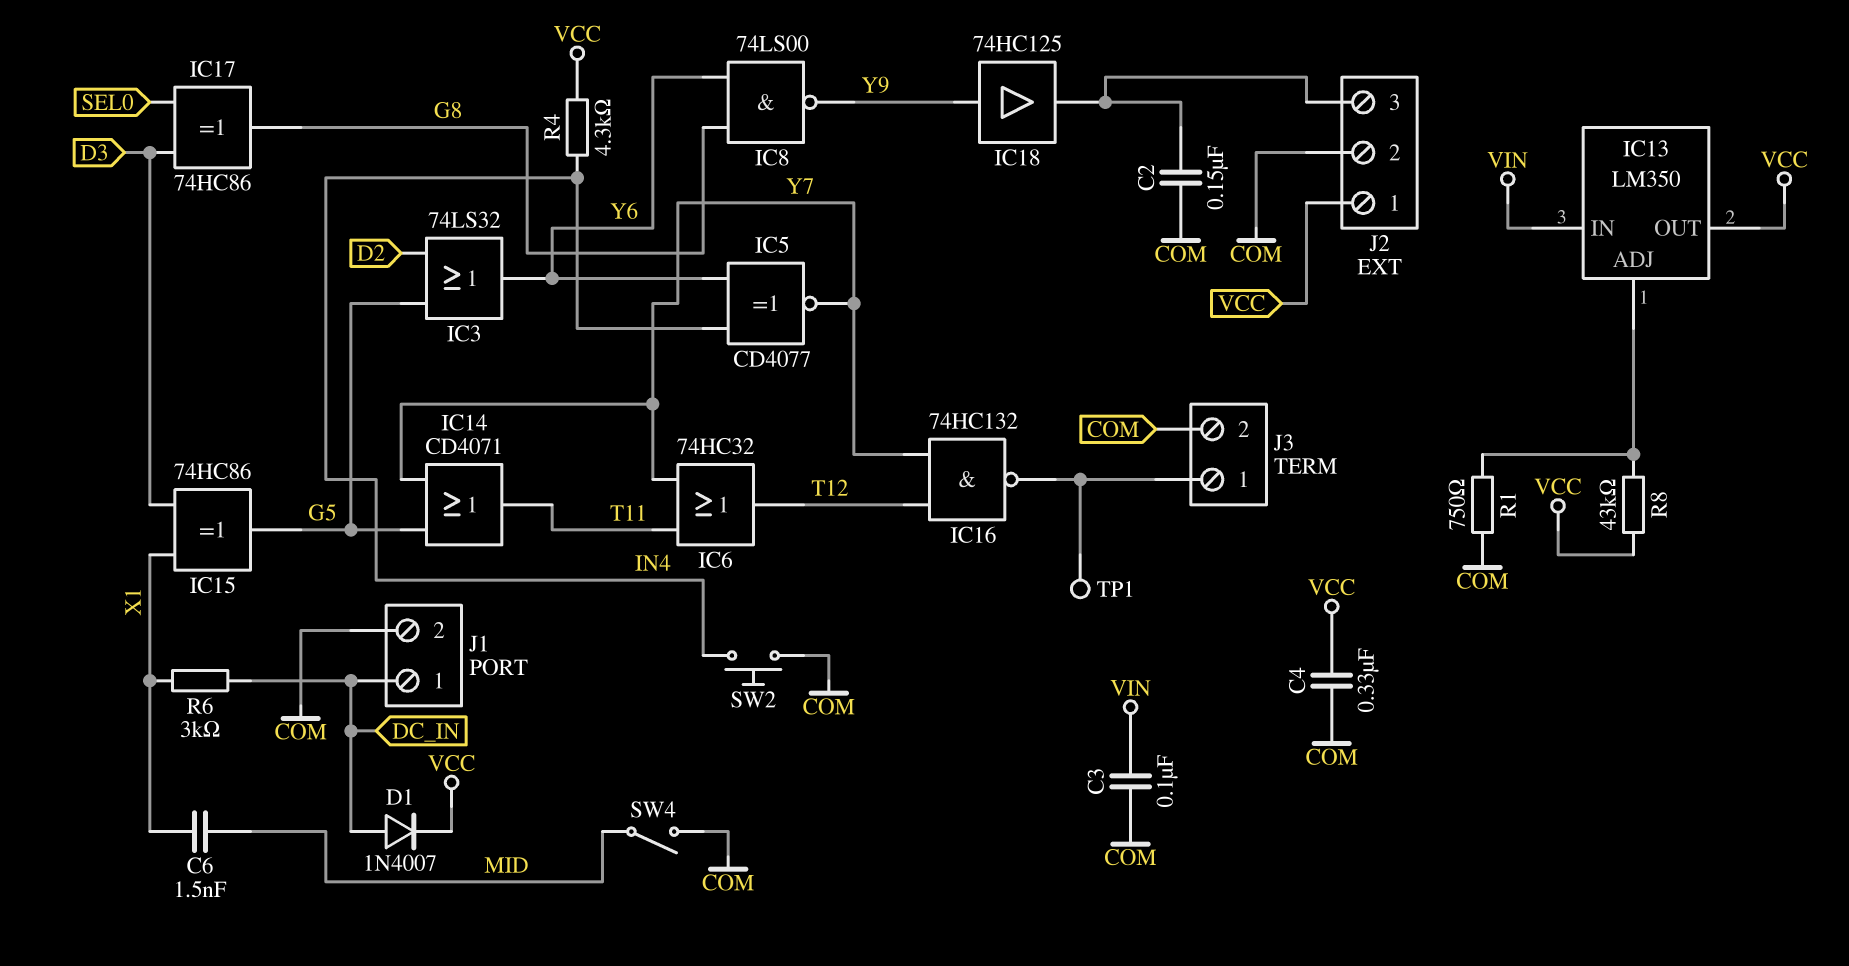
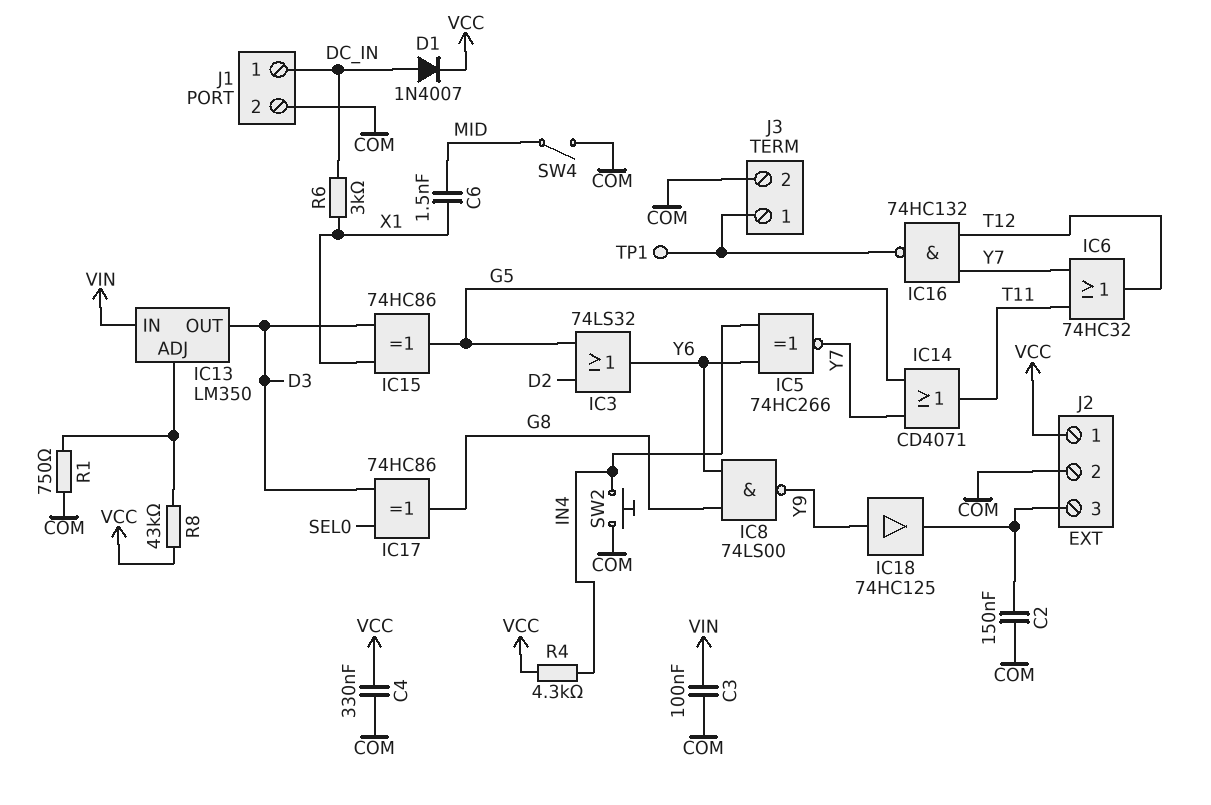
IC5: XNOR CD4077 (in IN4, in Y6, out Y7) -> XNOR 74HC266 (in IN4, in Y6, out Y7)
IC13 pin OUT: VCC -> D3

